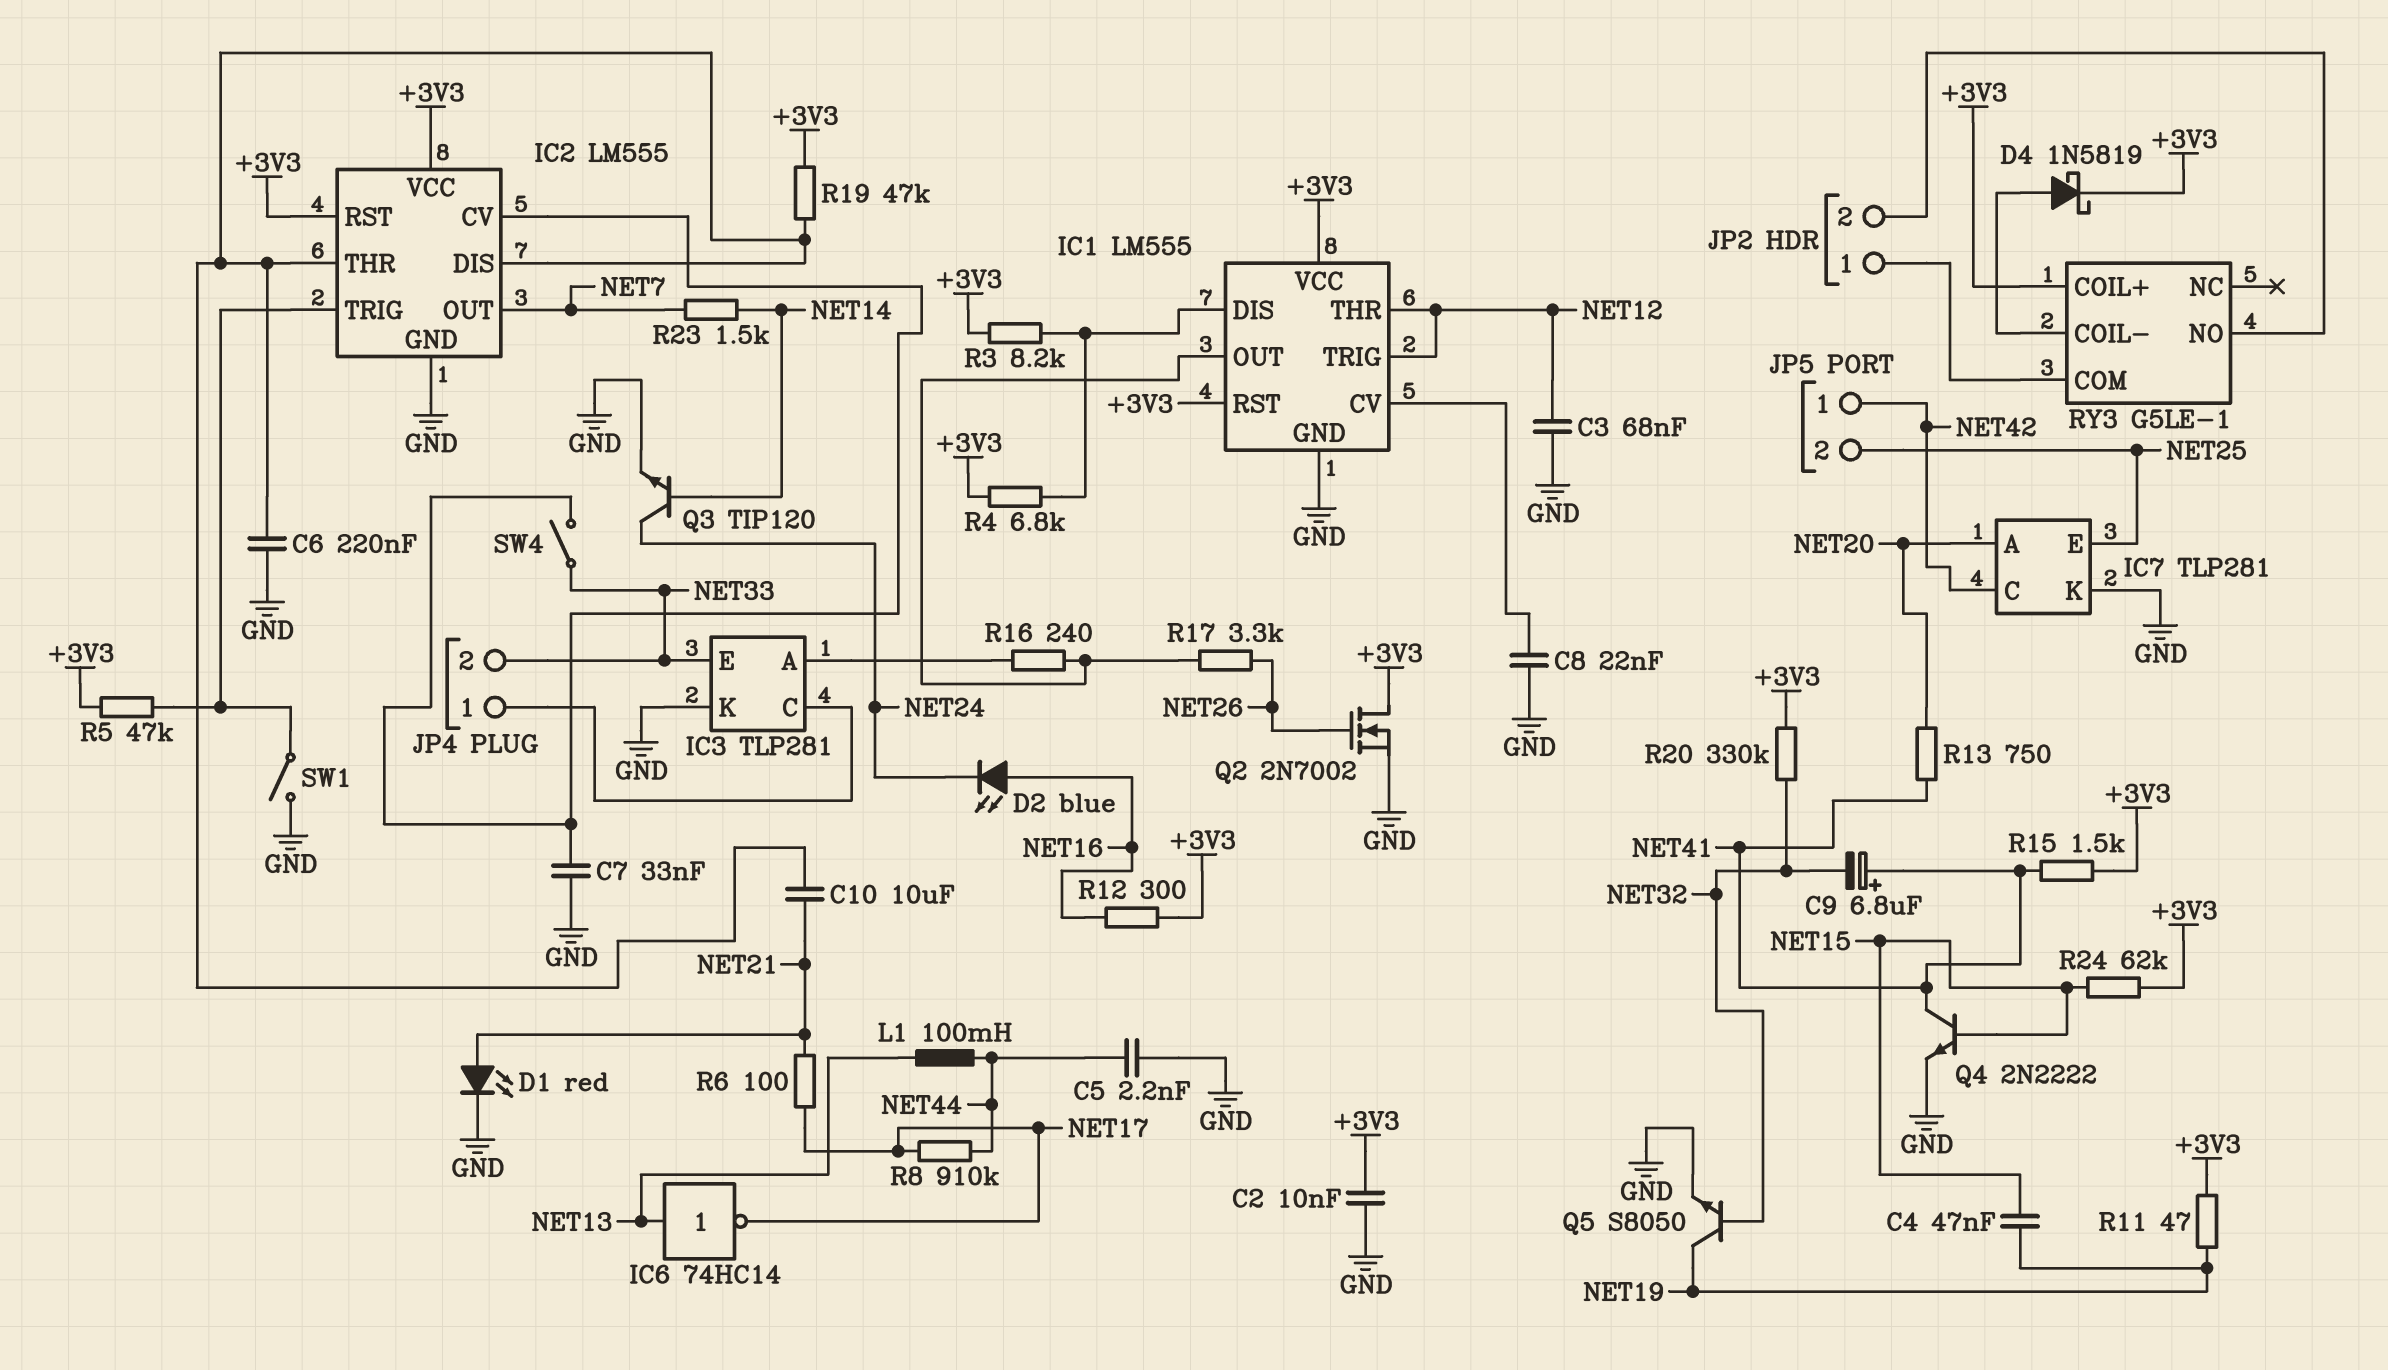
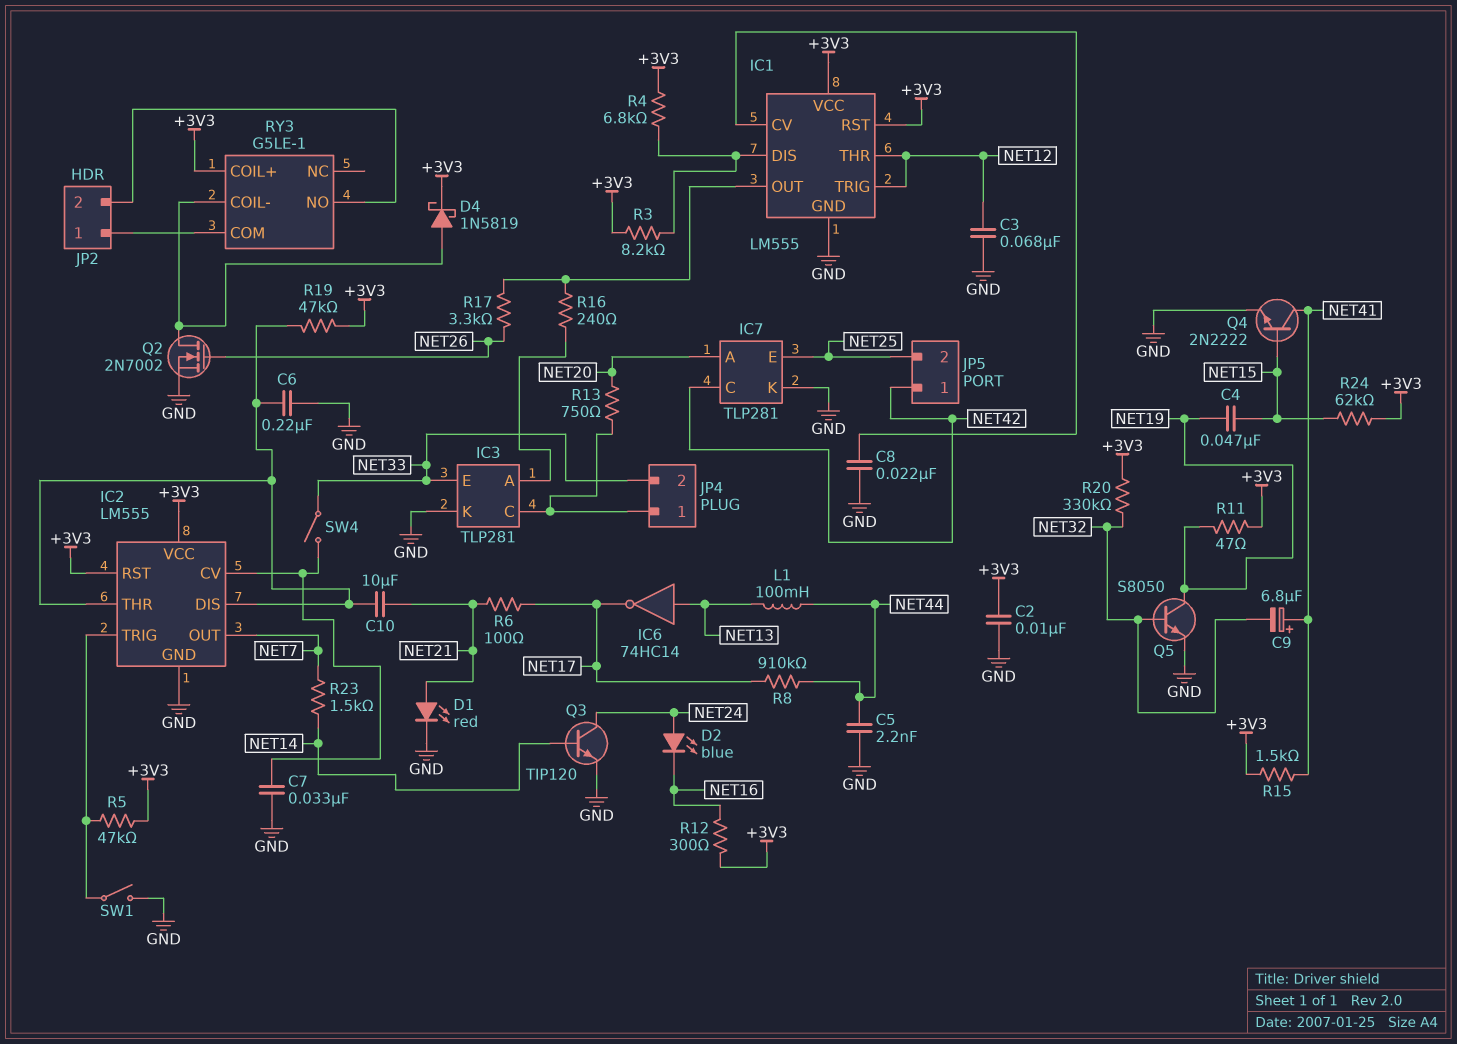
D2: LED blue (A NET16, K NET24) -> LED blue (A NET24, K NET16)
Q2: NMOS 2N7002 (G NET26, D +3V3, S GND) -> NMOS 2N7002 (G NET26, D RY3/COIL-, S GND)
R13: 750 (NET20, NET41) -> 750 (IC3/C, NET20)

